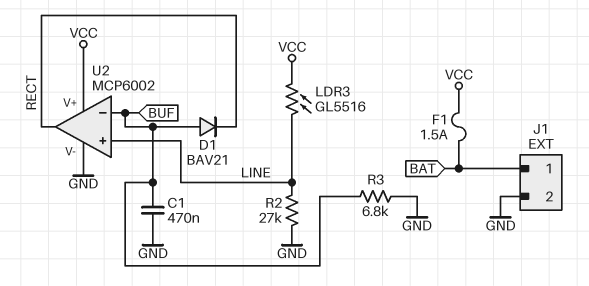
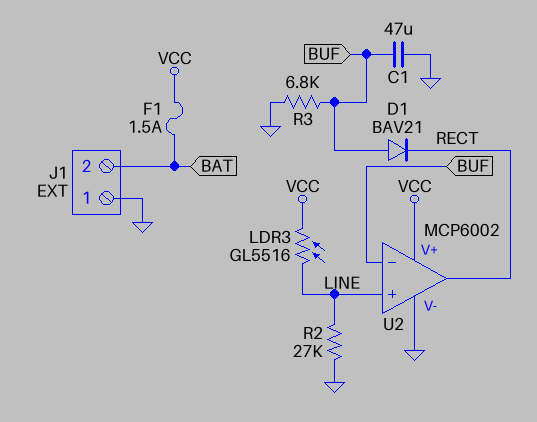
C1: 470nF (BUF, GND) -> 47uF (BUF, GND)
J1 pin 1: BAT -> GND
J1 pin 2: GND -> BAT

